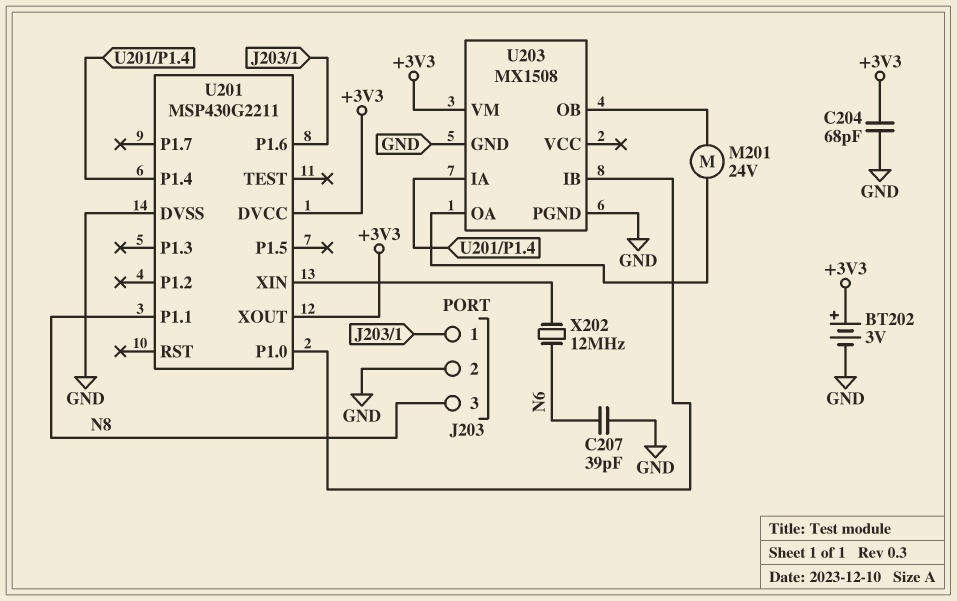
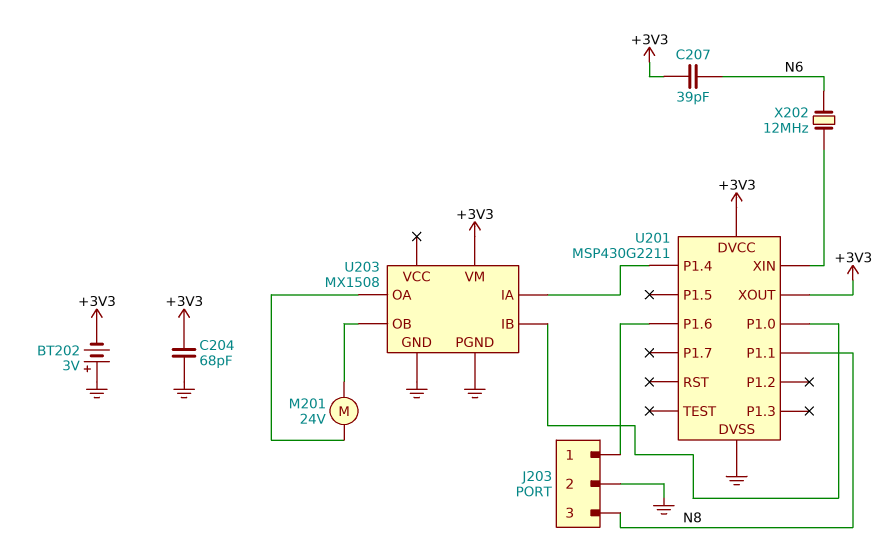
BT202: 3V (plus +3V3, minus GND) -> 3V (plus GND, minus +3V3)
C207: 39pF (GND, N6) -> 39pF (+3V3, N6)

